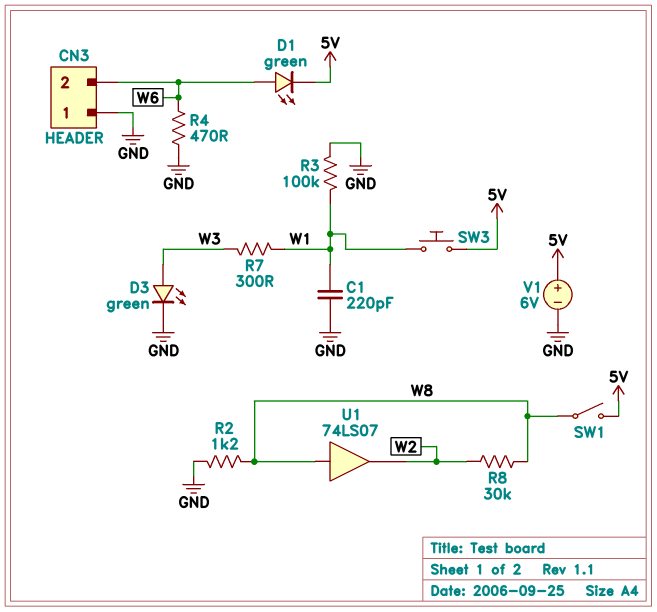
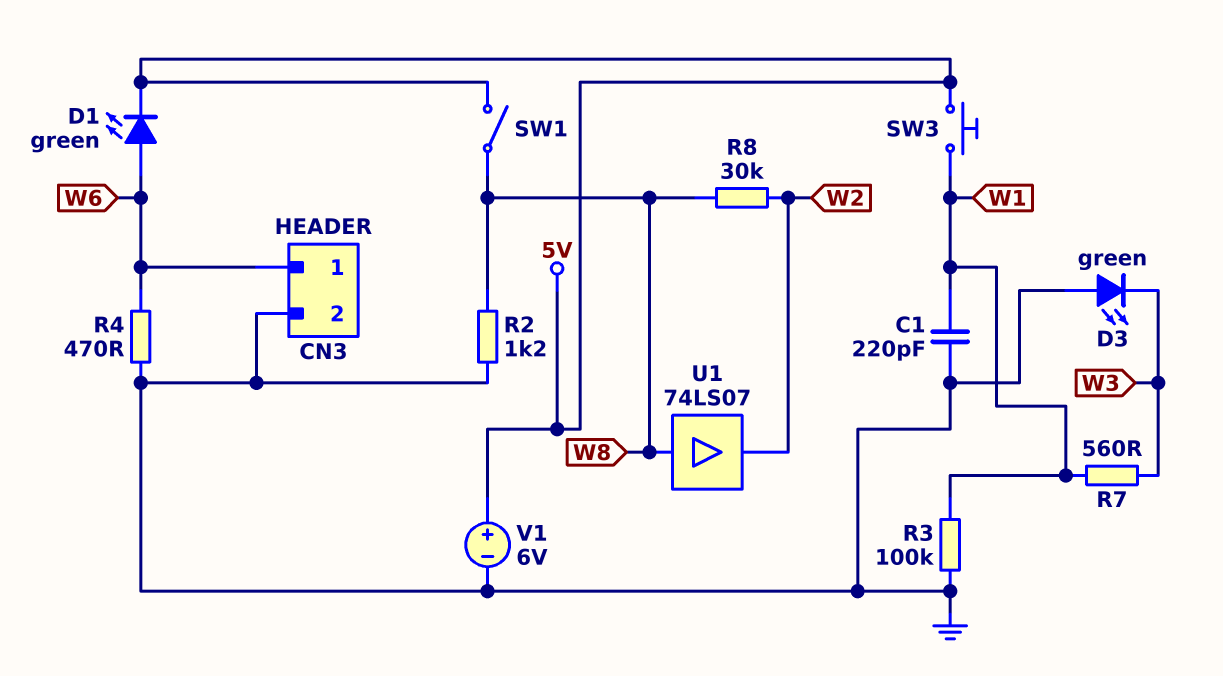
CN3 pin 1: GND -> W6
CN3 pin 2: W6 -> GND
D3: LED green (A W3, K GND) -> LED green (A GND, K W3)
R7: 300 (W1, W3) -> 560 (W1, W3)

